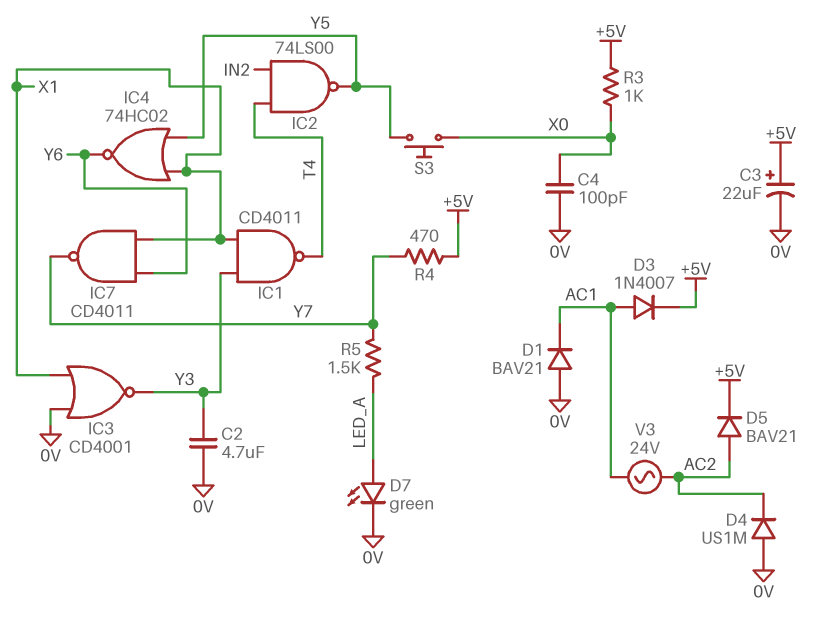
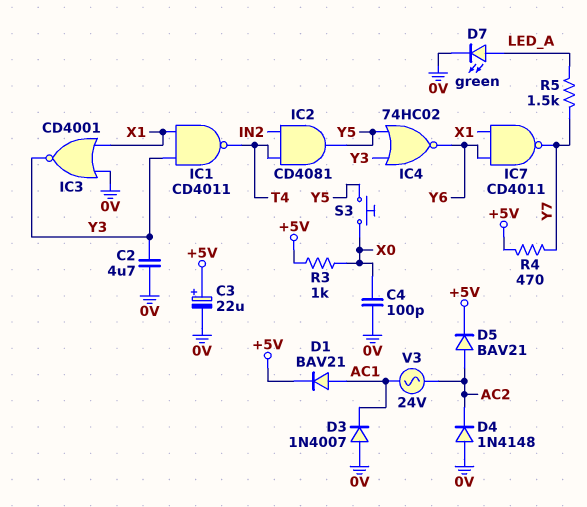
D1: diode BAV21 (A 0V, K AC1) -> diode BAV21 (A AC1, K +5V)
D3: diode 1N4007 (A AC1, K +5V) -> diode 1N4007 (A 0V, K AC1)
D4: diode US1M (A 0V, K AC2) -> diode 1N4148 (A 0V, K AC2)
IC2: NAND 74LS00 (in IN2, in T4, out Y5) -> AND CD4081 (in IN2, in T4, out Y5)
IC4: NOR 74HC02 (in X1, in Y5, out Y6) -> NOR 74HC02 (in Y3, in Y5, out Y6)

